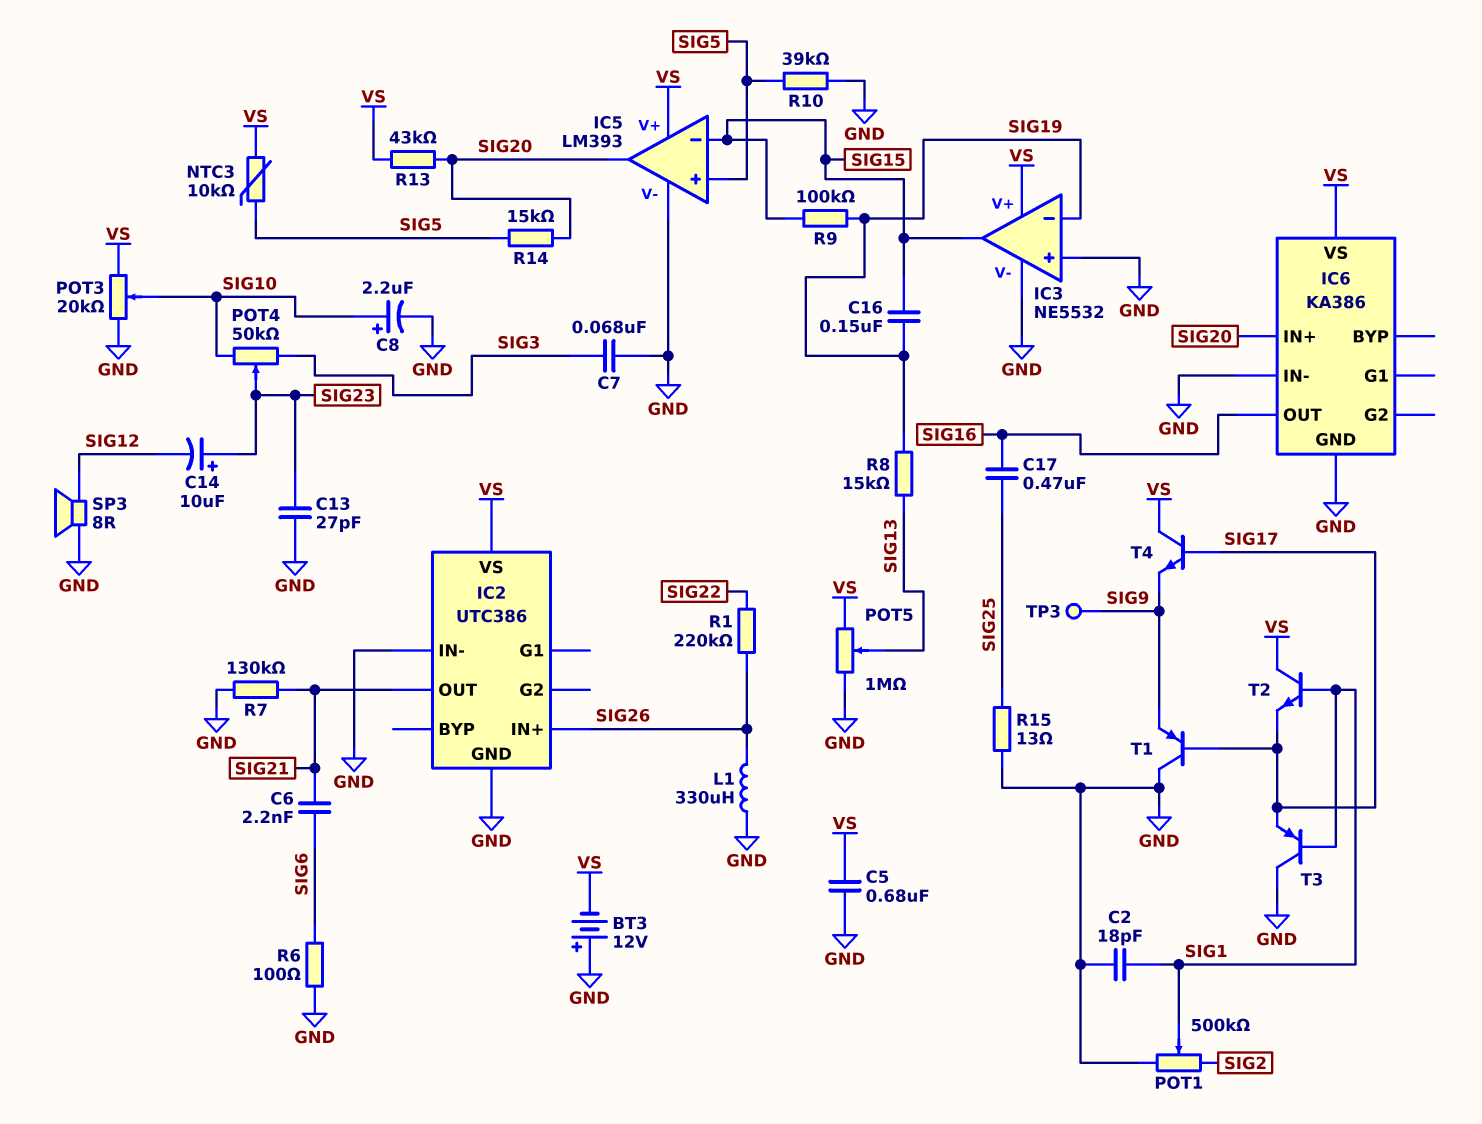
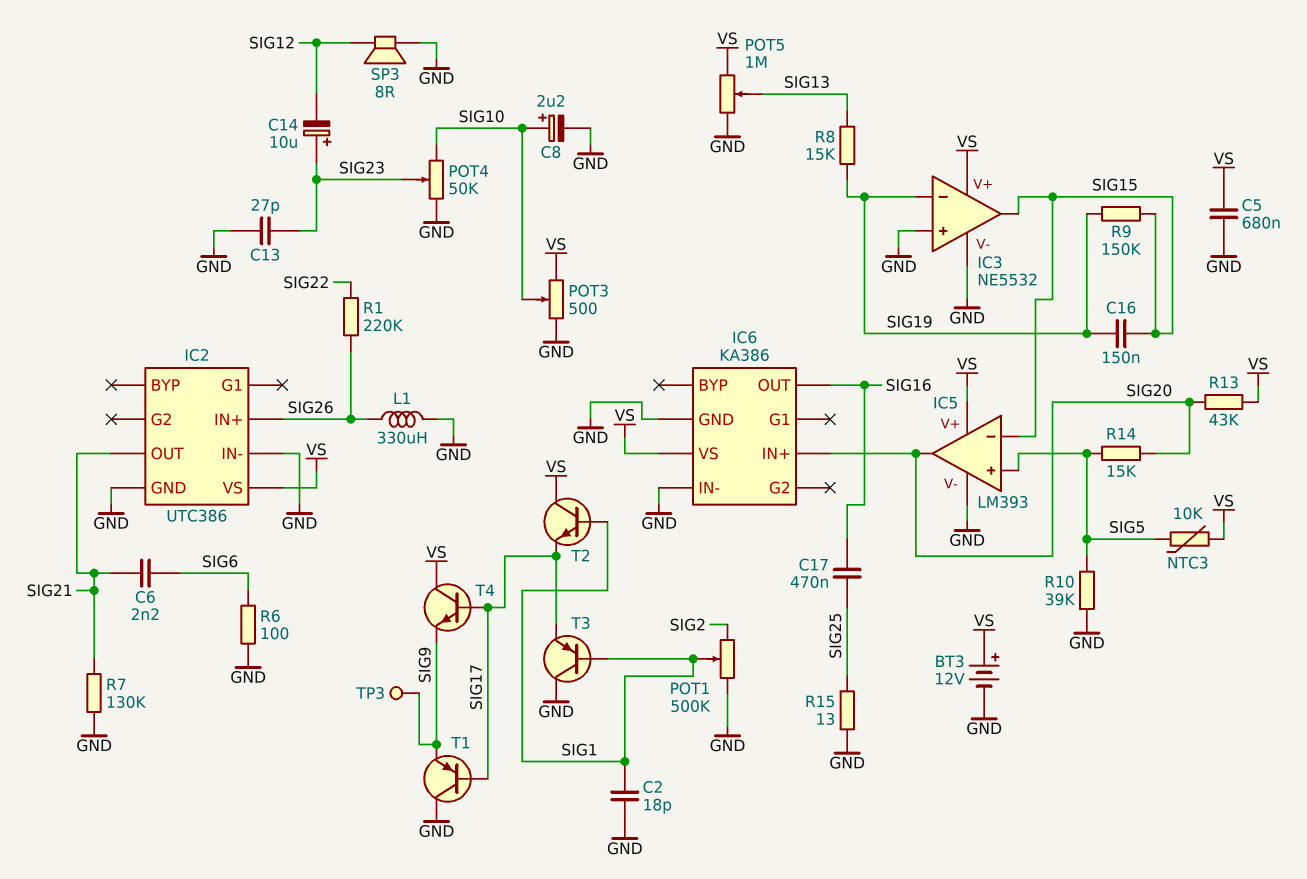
BT3: 12V (plus GND, minus VS) -> 12V (plus VS, minus GND)
C7: 68nF (GND, SIG3) -> none
POT3: 20k (GND, VS, wiper SIG10) -> 500 (GND, VS, wiper SIG10)
POT4: 50k (SIG3, SIG10, wiper SIG23) -> 50k (GND, SIG10, wiper SIG23)
R9: 100k (SIG15, SIG19) -> 150k (SIG15, SIG19)

